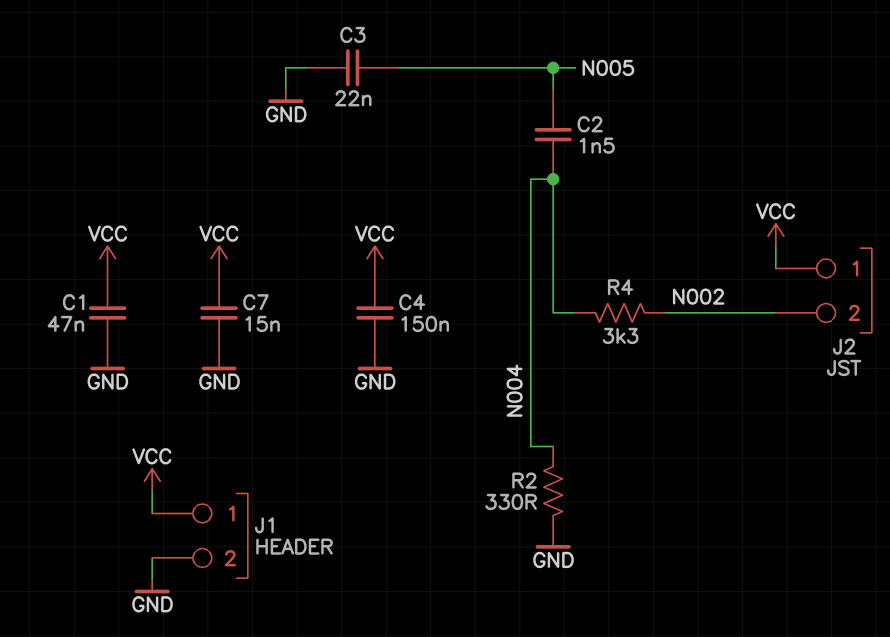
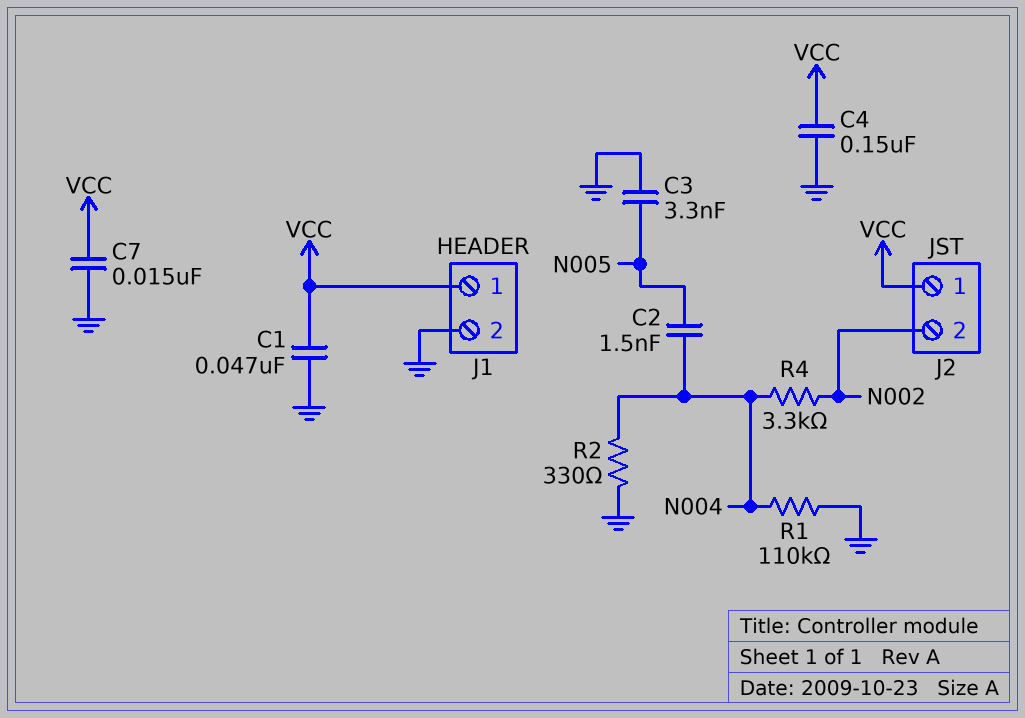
C3: 22nF (GND, N005) -> 3.3nF (GND, N005)
R1: none -> 110k (GND, N004)

